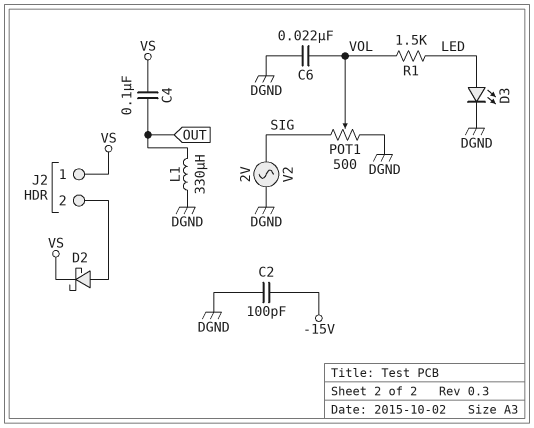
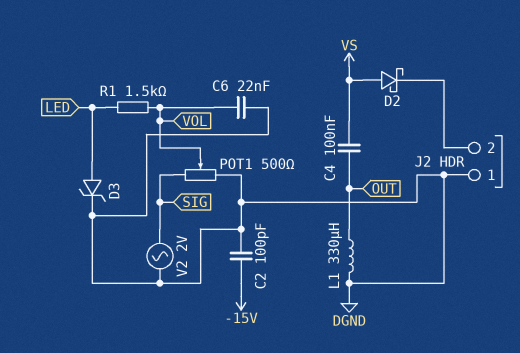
D2: schottky (A J2/2, K VS) -> schottky (A VS, K J2/2)
D3: LED (A LED, K DGND) -> zener (A LED, K DGND)
J2 pin 1: VS -> DGND

